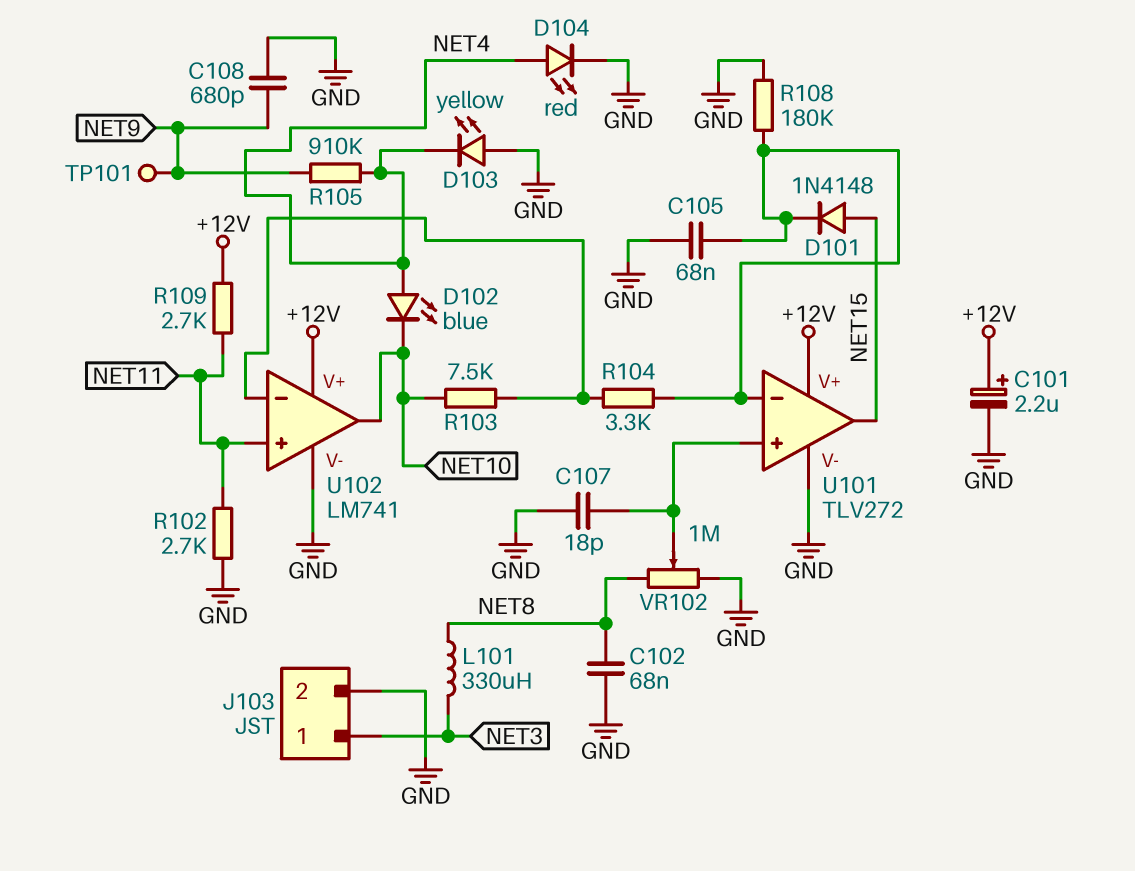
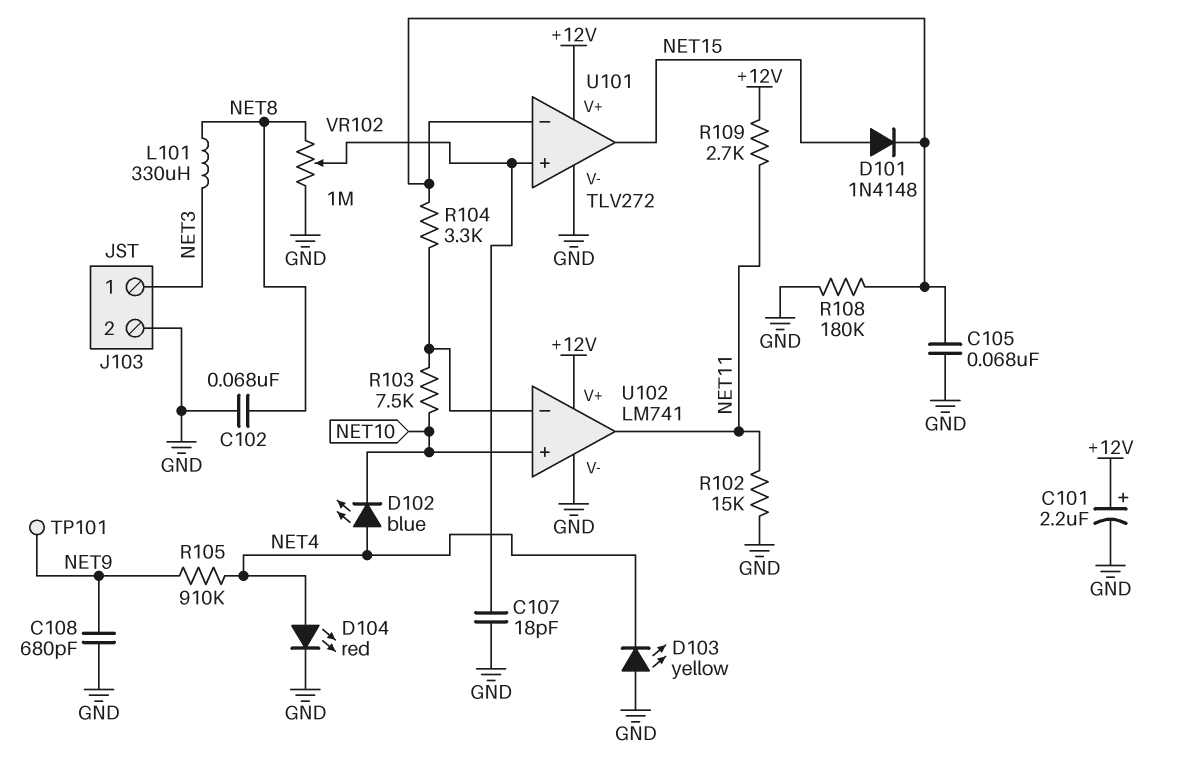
R102: 2.7k (GND, NET11) -> 15k (GND, NET11)
U102 pin in+: NET11 -> NET10
U102 pin out: NET10 -> NET11

